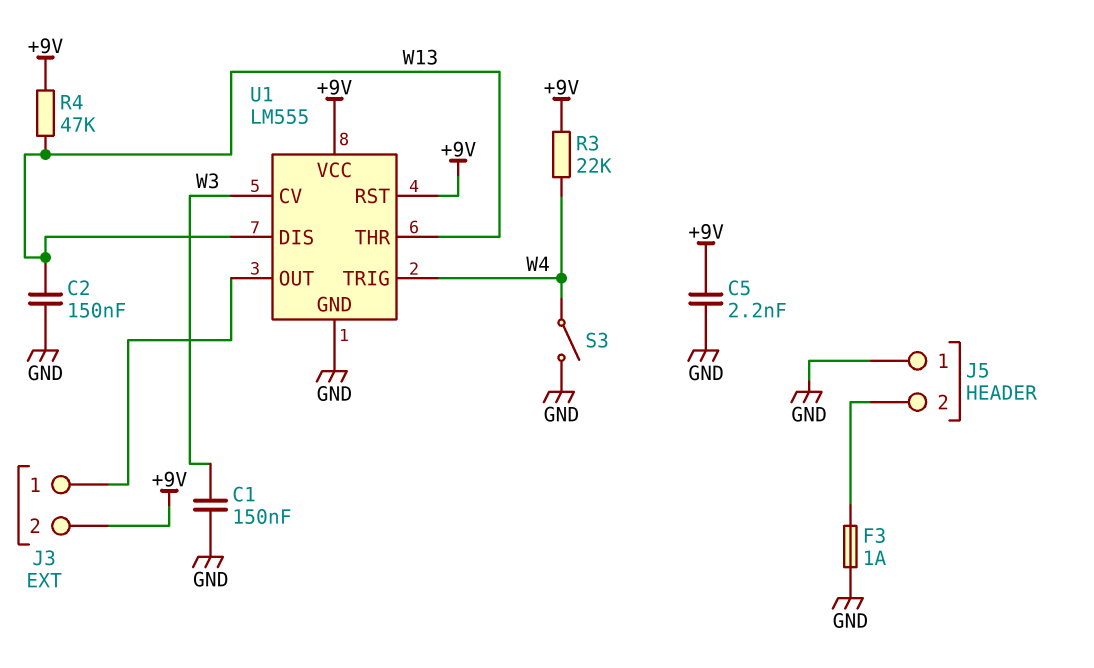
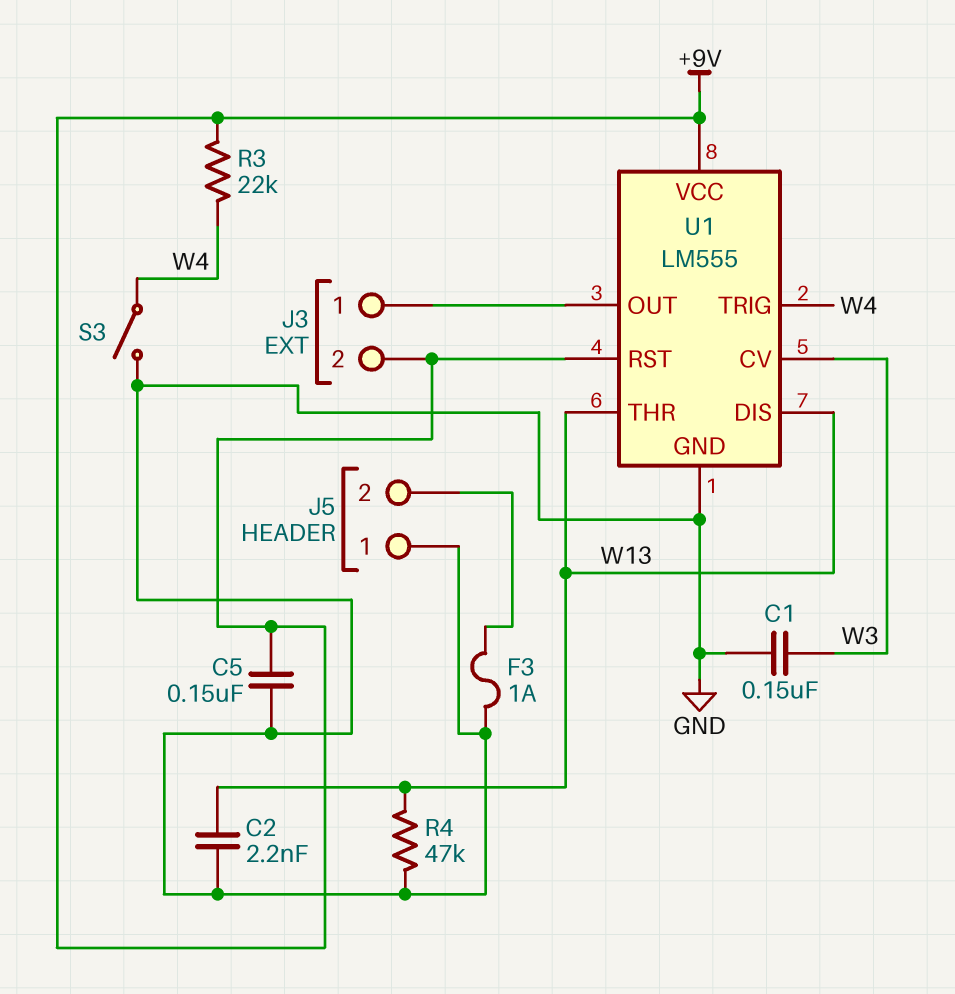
C2: 150nF (GND, W13) -> 2.2nF (GND, W13)
C5: 2.2nF (+9V, GND) -> 150nF (+9V, GND)
R4: 47k (+9V, W13) -> 47k (GND, W13)

